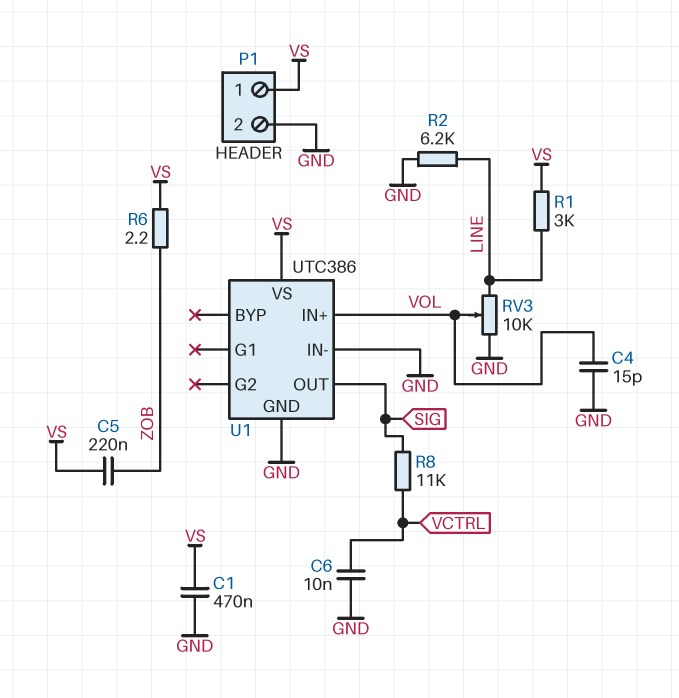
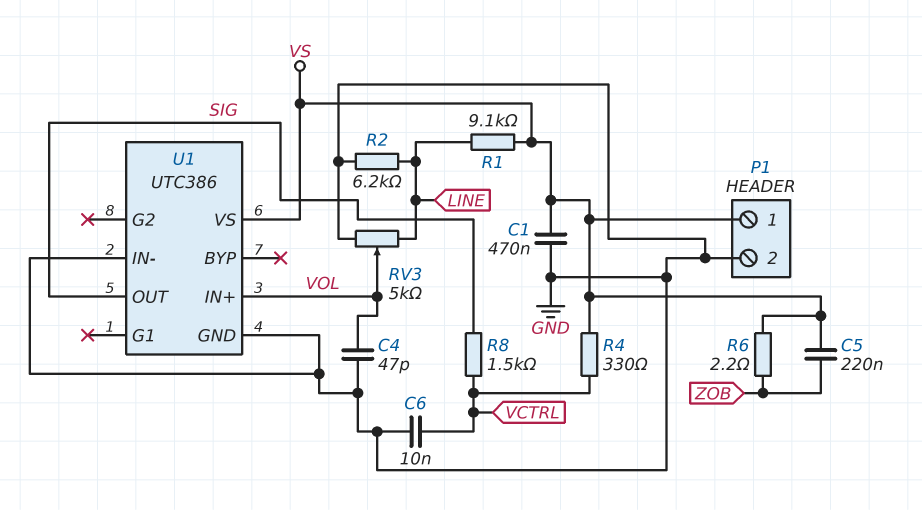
C4: 15pF (GND, VOL) -> 47pF (GND, VOL)
R1: 3k (LINE, VS) -> 9.1k (LINE, VS)
R4: none -> 330 (VCTRL, VS)
R8: 11k (SIG, VCTRL) -> 1.5k (SIG, VCTRL)
RV3: 10k (GND, LINE, wiper VOL) -> 5k (GND, LINE, wiper VOL)

